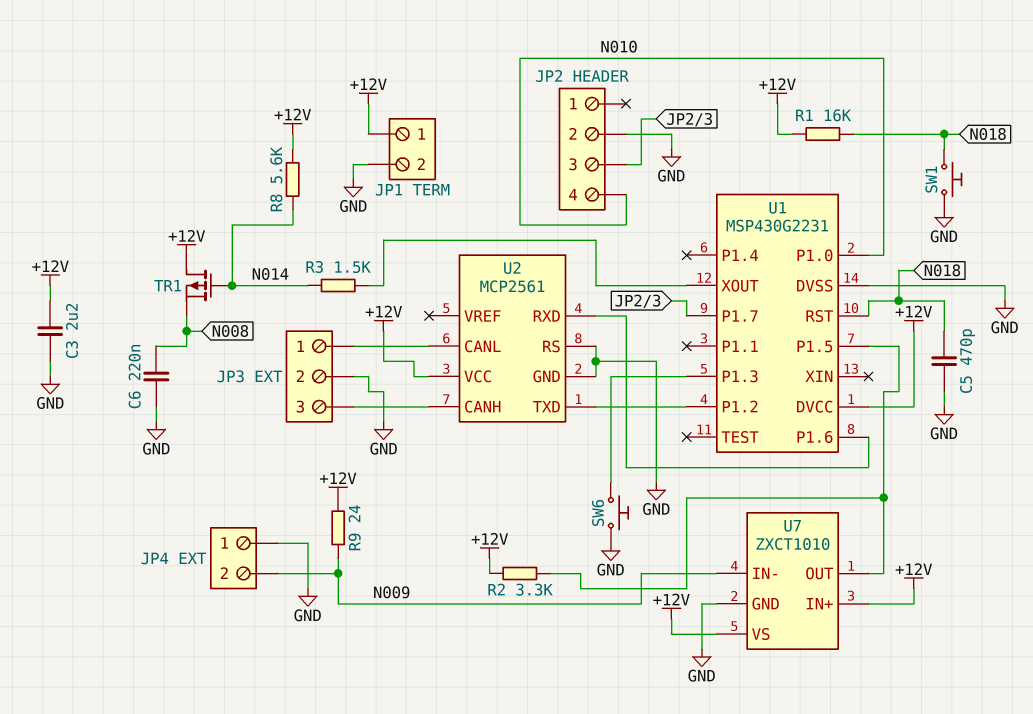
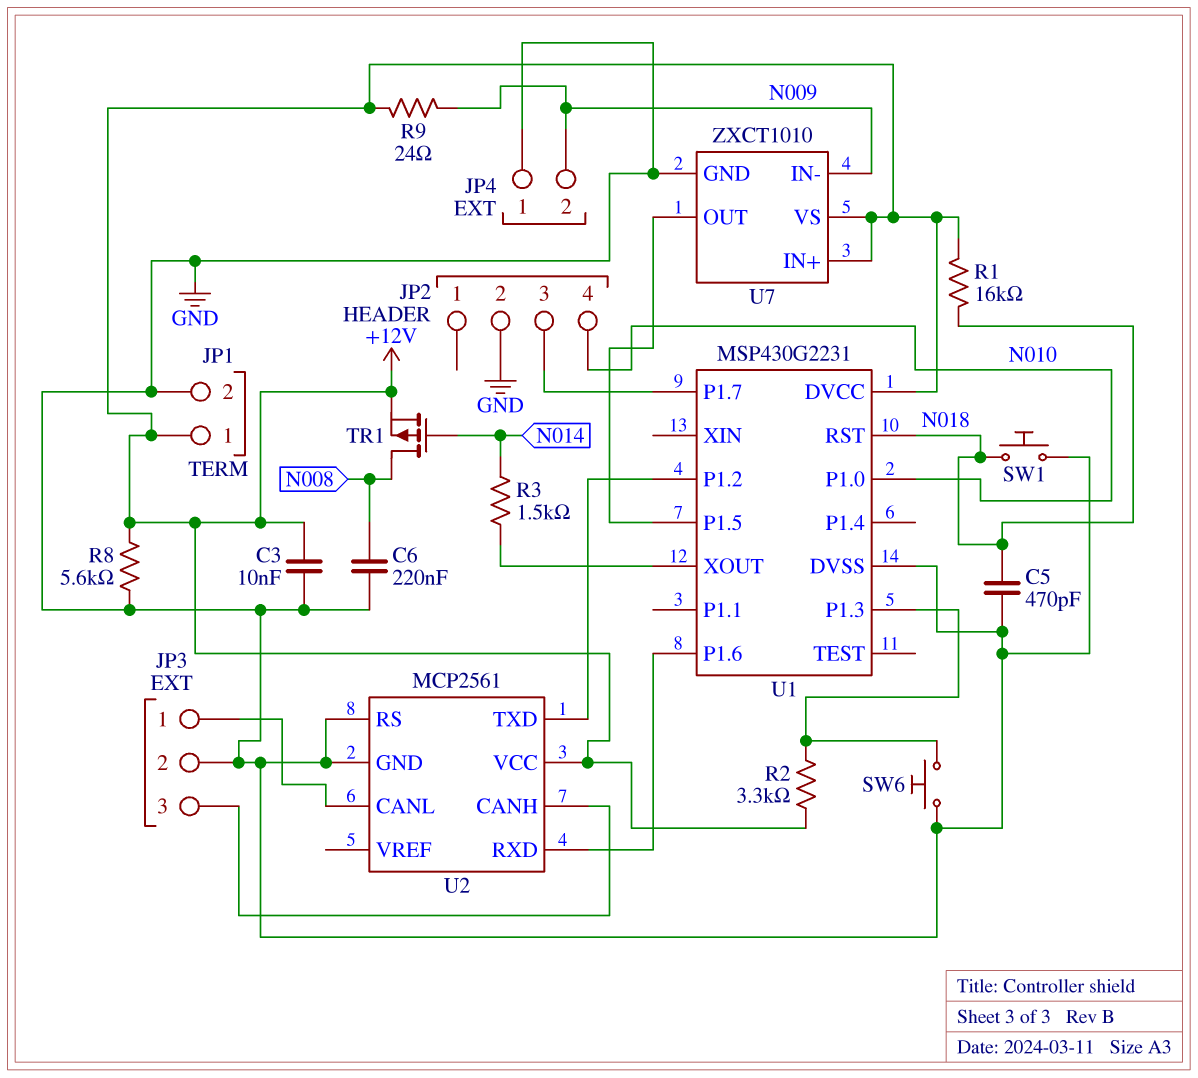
C3: 2.2uF (+12V, GND) -> 10nF (+12V, GND)
R2: 3.3k (+12V, U1/P1.5) -> 3.3k (+12V, U1/P1.3)
R8: 5.6k (+12V, N014) -> 5.6k (+12V, GND)
TR1: PMOS (G N014, D +12V, S N008) -> PMOS (G N014, D N008, S +12V)

